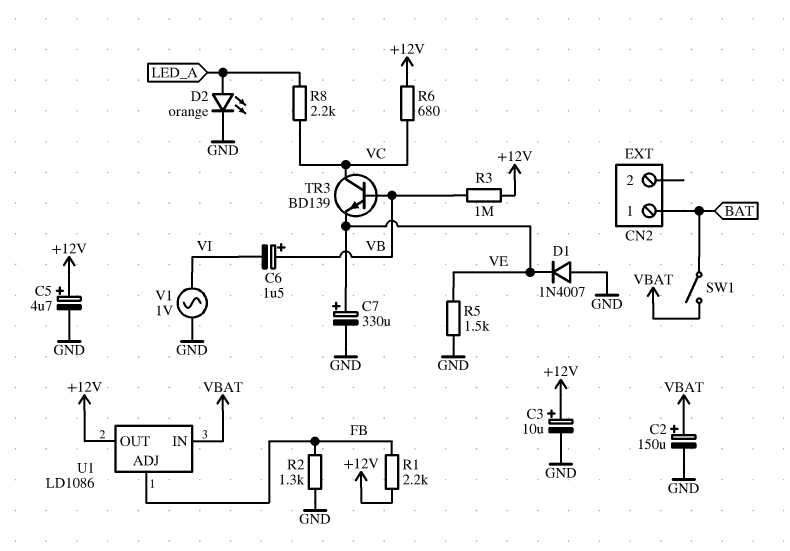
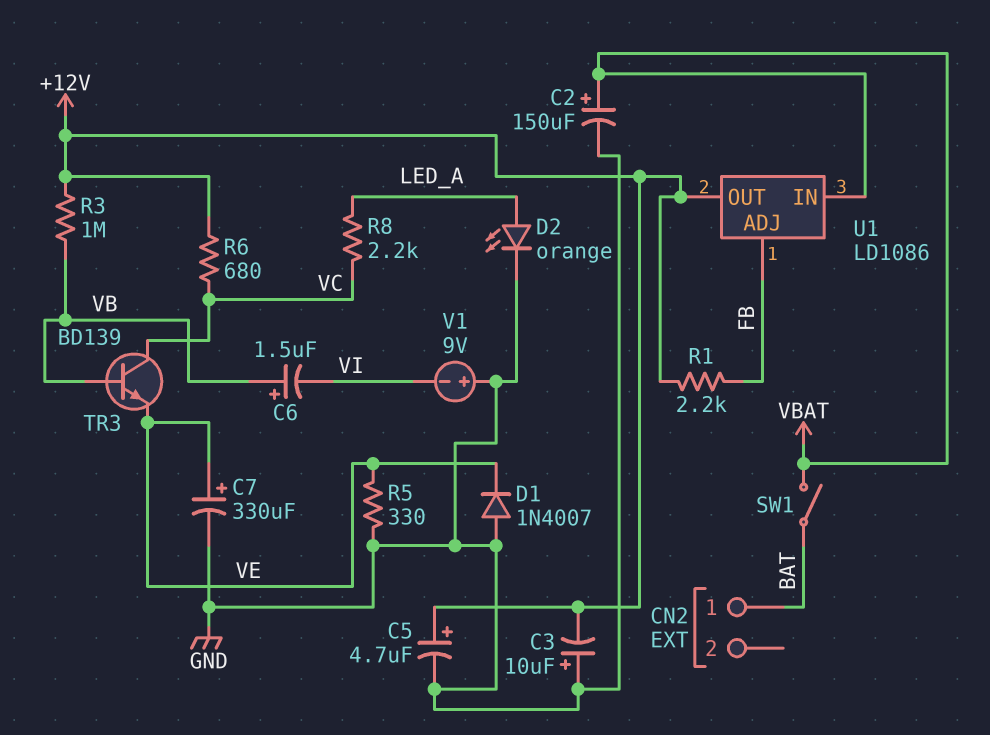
C3: 10uF (plus +12V, minus GND) -> 10uF (plus GND, minus +12V)
R2: 1.3k (FB, GND) -> none
R5: 1.5k (GND, VE) -> 330 (GND, VE)
V1: AC 1V (GND, VI) -> 9V (plus GND, minus VI)

